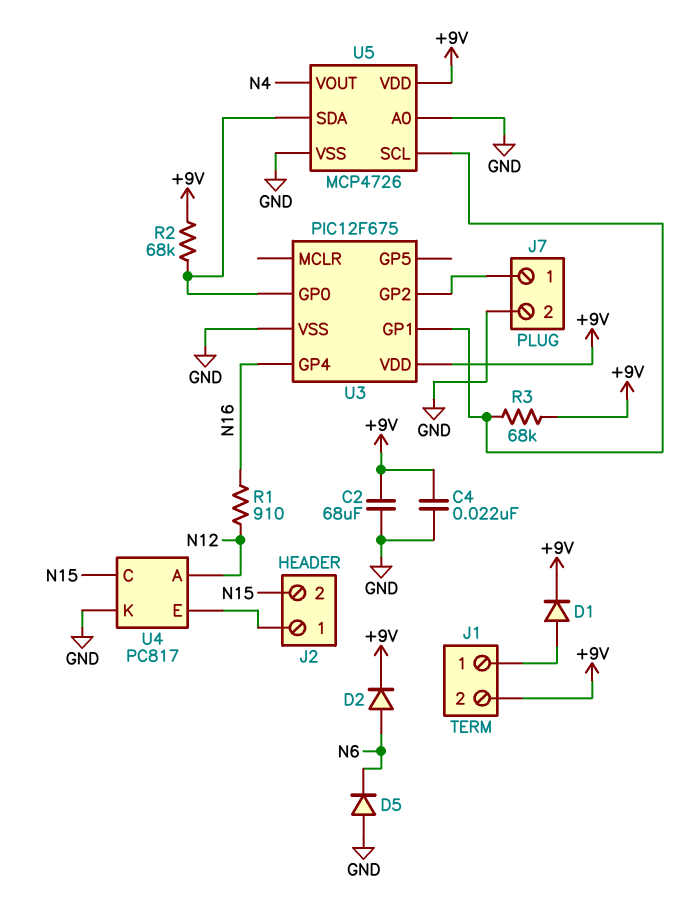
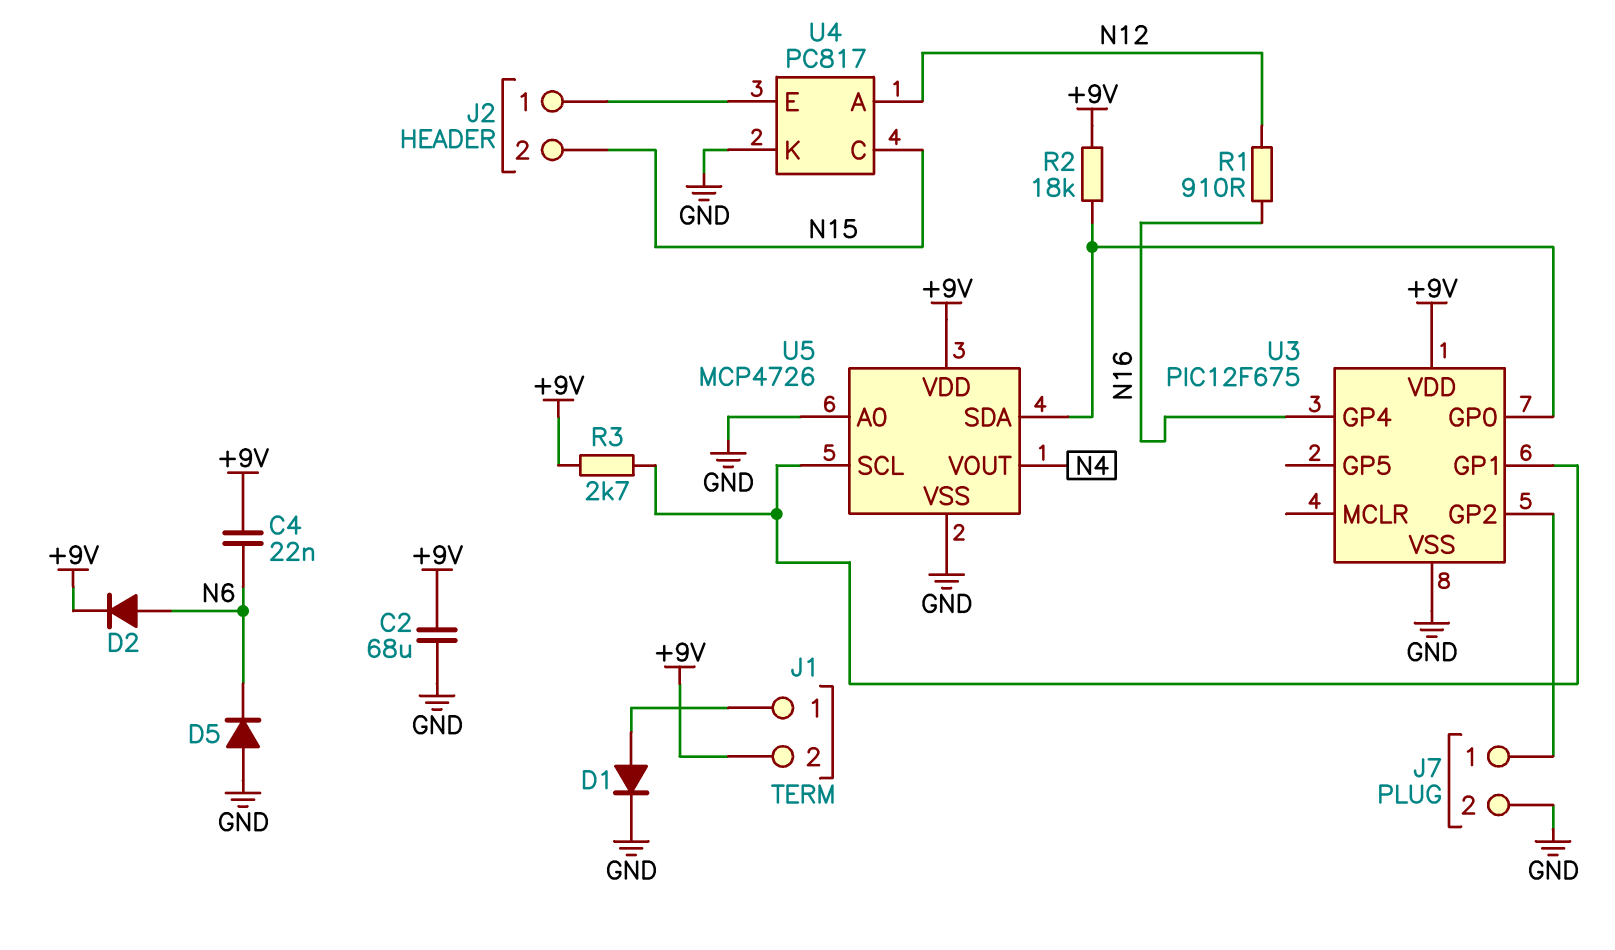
C4: 22nF (+9V, GND) -> 22nF (+9V, N6)
D1: diode (A J1/1, K +9V) -> diode (A J1/1, K GND)
R2: 68k (+9V, U3/GP0) -> 18k (+9V, U3/GP0)
R3: 68k (+9V, U3/GP1) -> 2.7k (+9V, U3/GP1)

